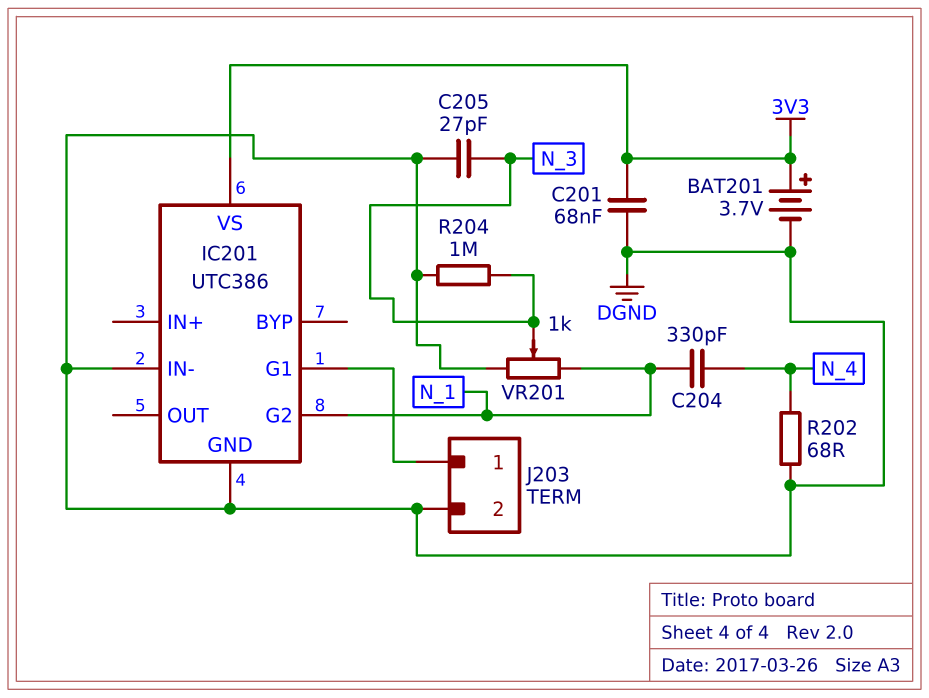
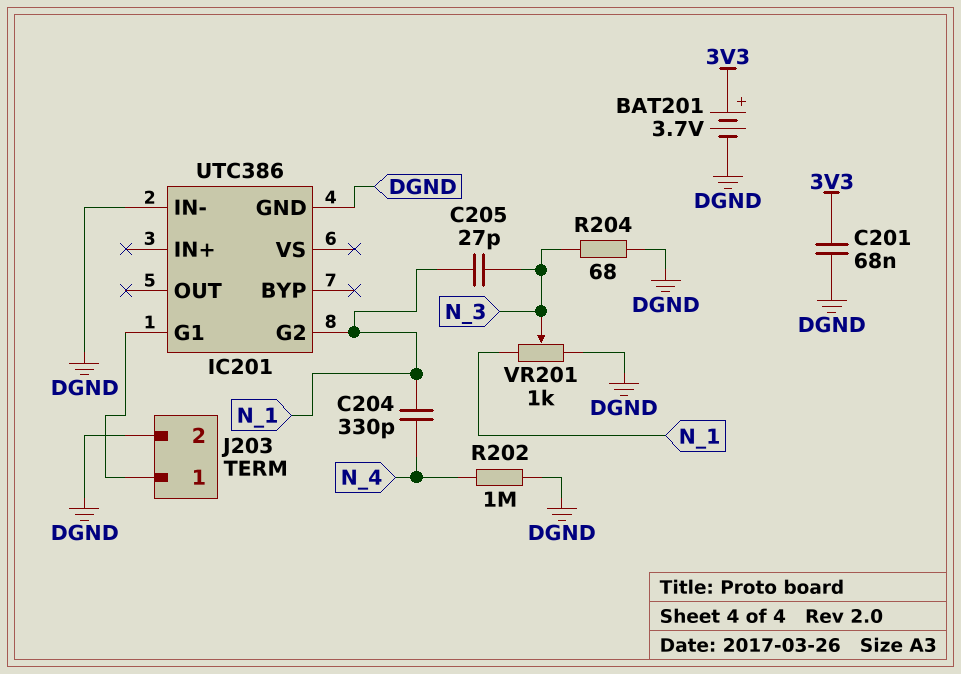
C205: 27pF (DGND, N_3) -> 27pF (N_1, N_3)
IC201 pin VS: 3V3 -> none
R202: 68 (DGND, N_4) -> 1M (DGND, N_4)
R204: 1M (DGND, N_3) -> 68 (DGND, N_3)

